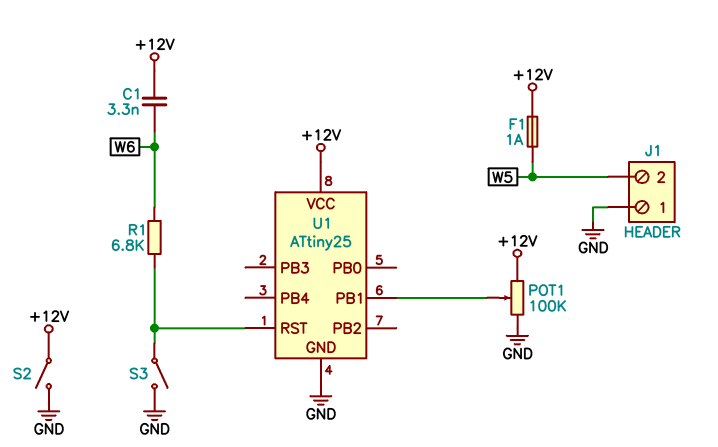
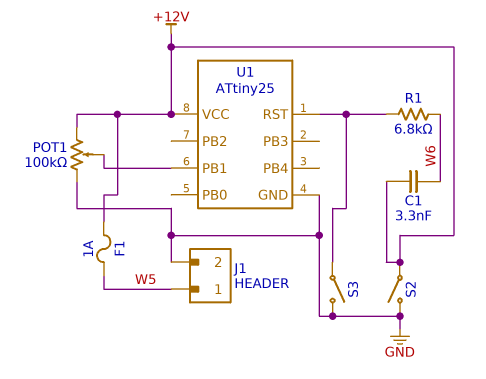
J1 pin 1: GND -> W5
J1 pin 2: W5 -> GND

